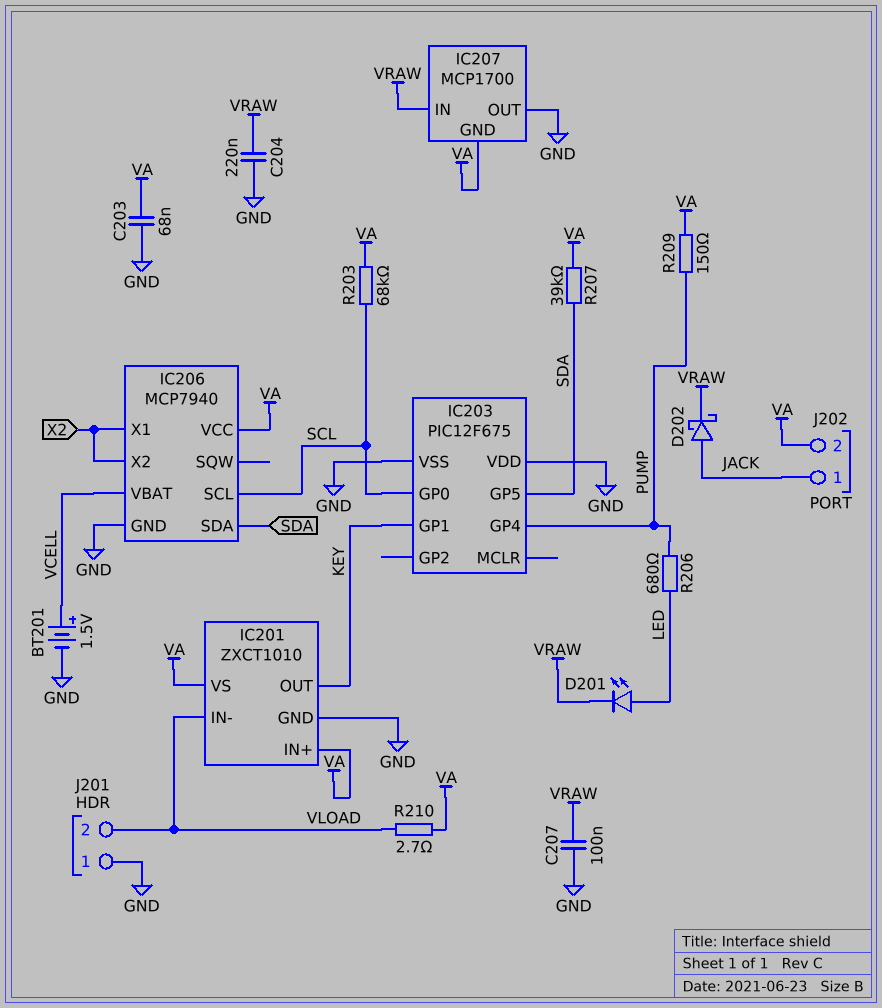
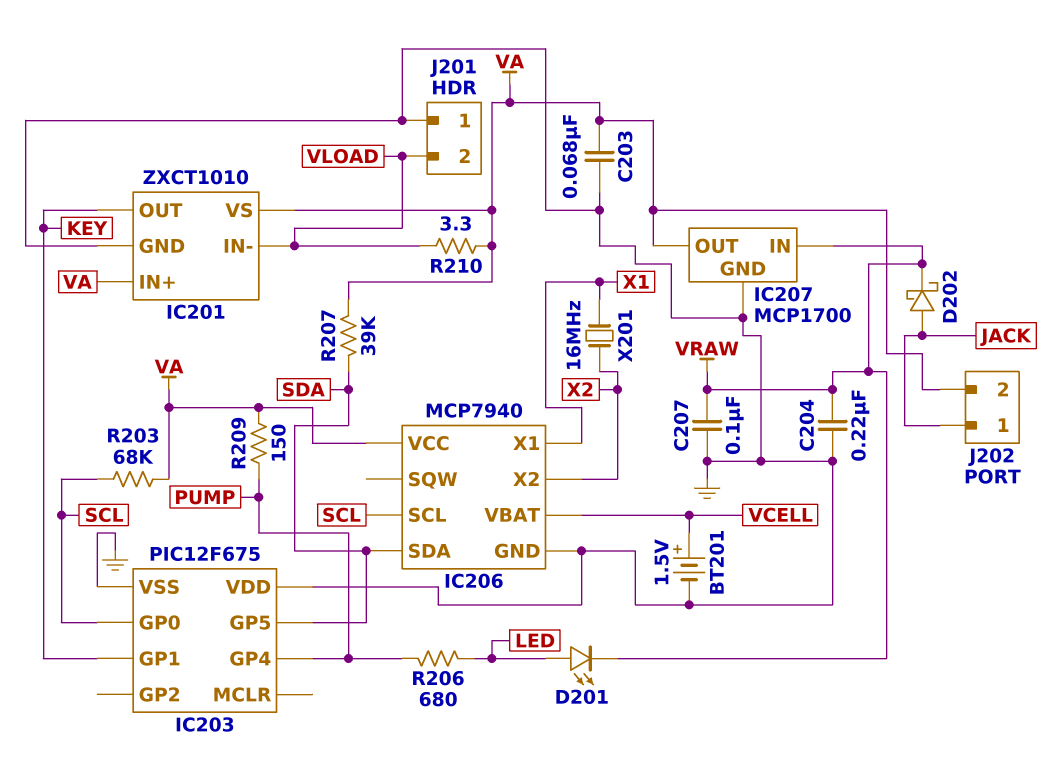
IC206 pin X1: X2 -> X1
IC207 pin GND: VA -> GND
IC207 pin OUT: GND -> VA
R210: 2.7 (VA, VLOAD) -> 3.3 (VA, VLOAD)
X201: none -> 16MHz (X1, X2)

